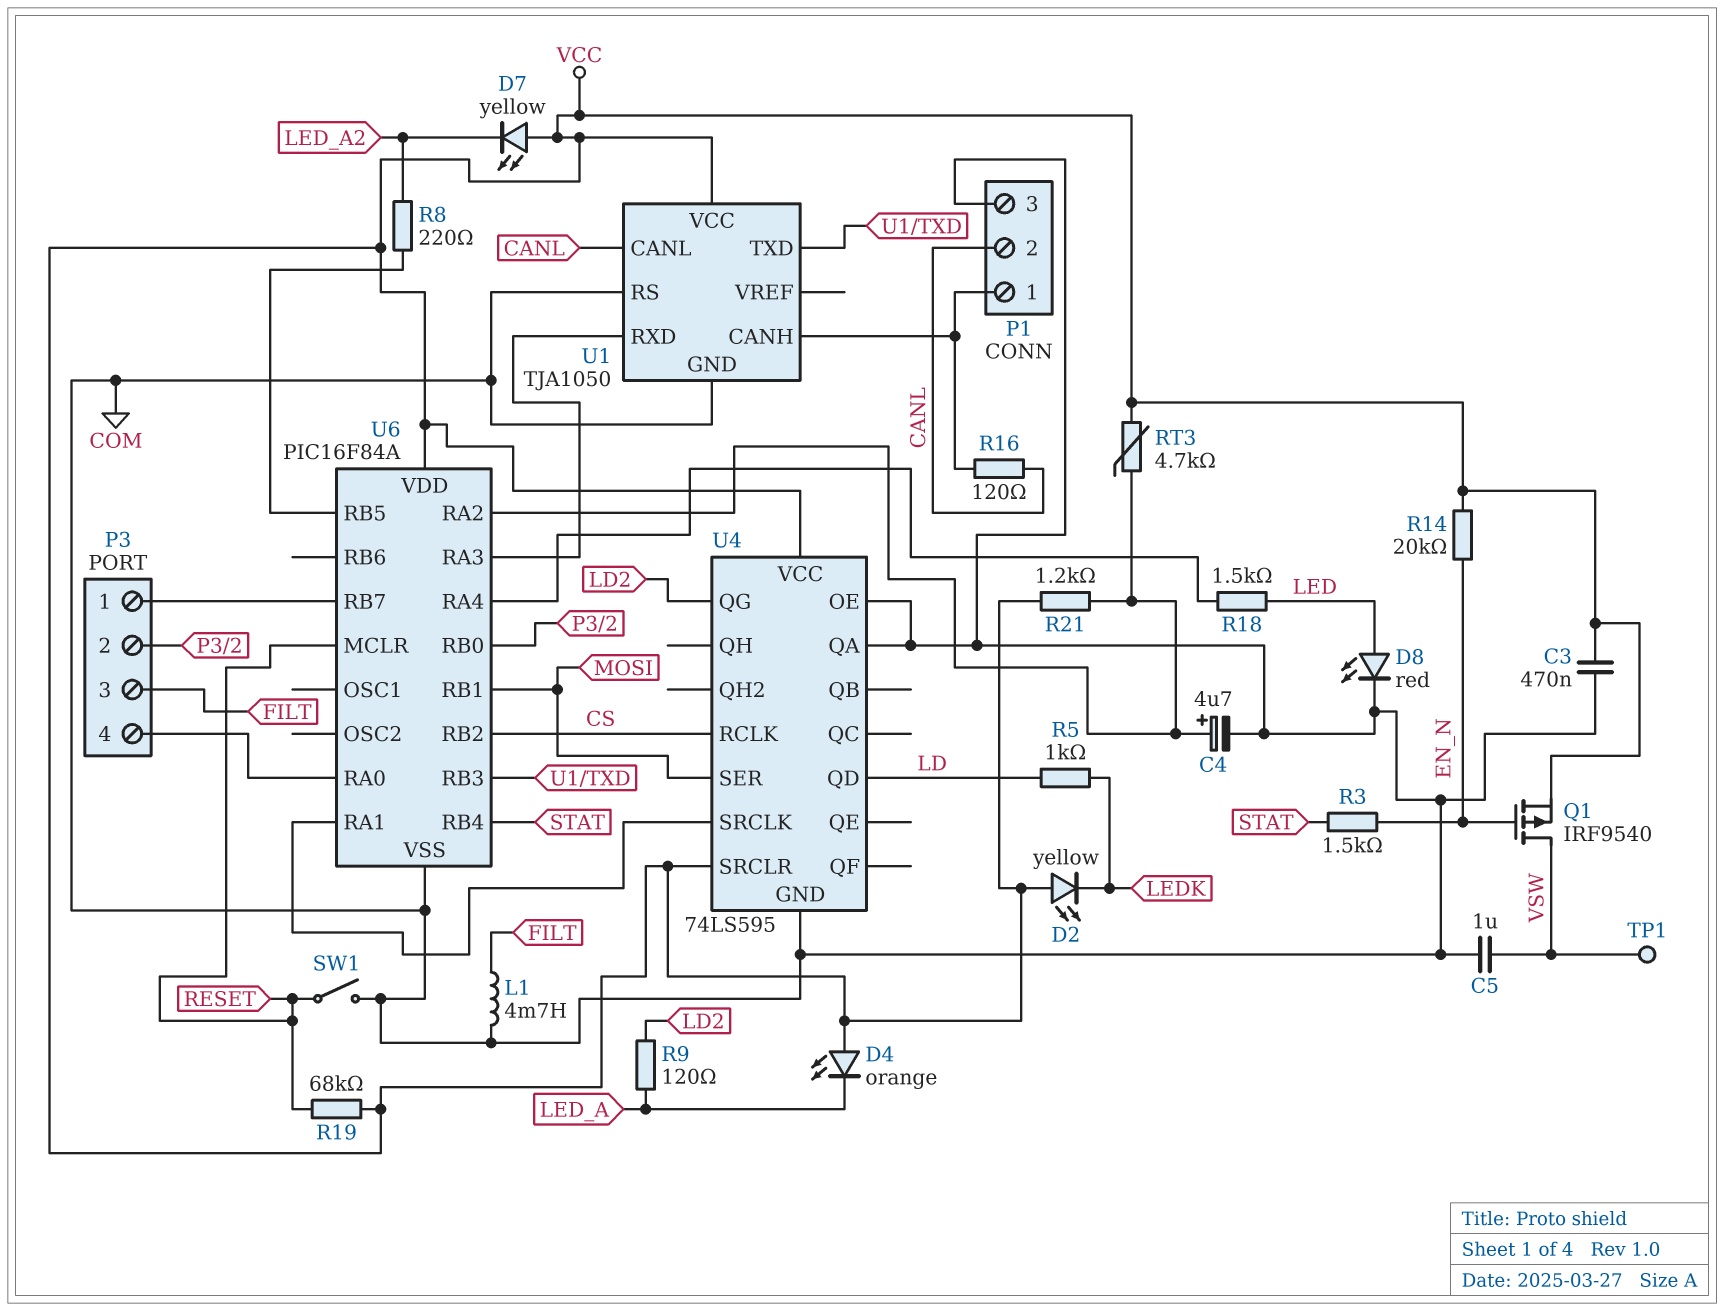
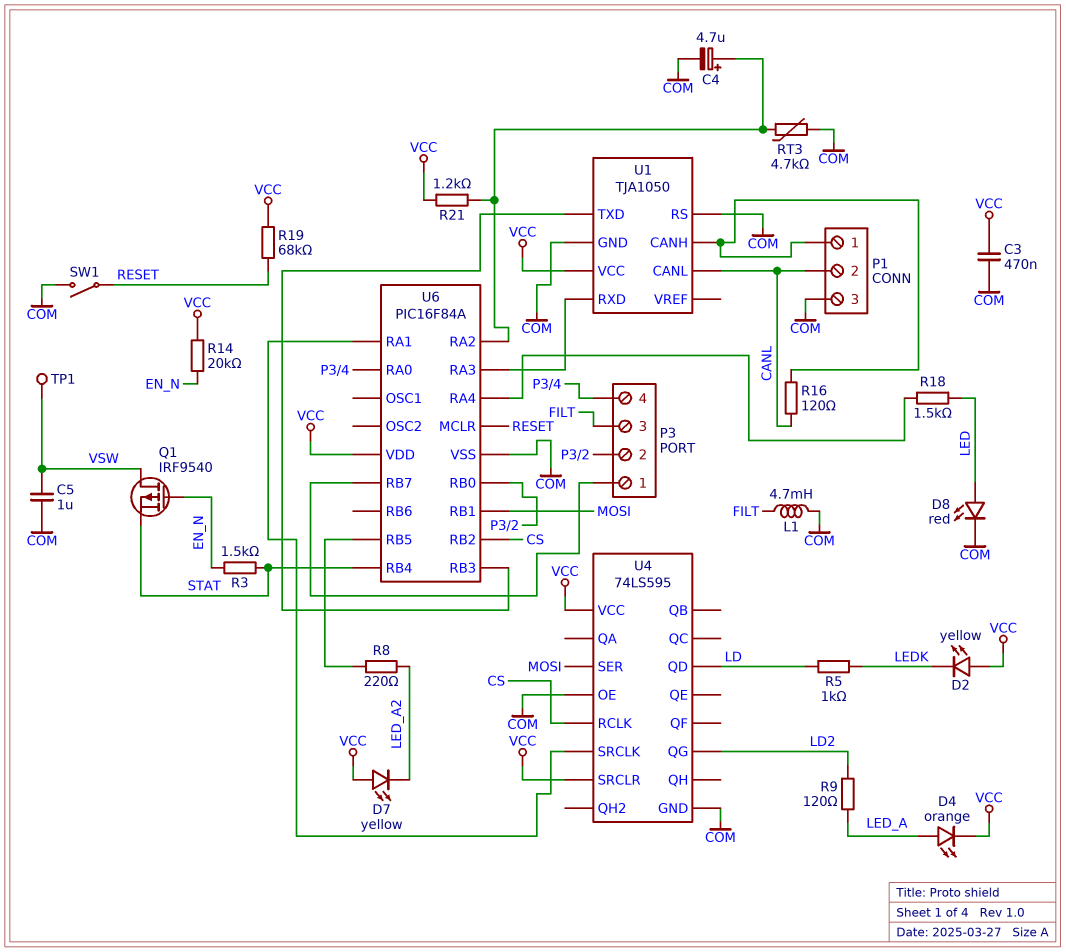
D4: LED orange (A VCC, K LED_A) -> LED orange (A LED_A, K VCC)
Q1: PMOS IRF9540 (G EN_N, D VSW, S VCC) -> PMOS IRF9540 (G EN_N, D VSW, S STAT)
RT3: 4.7k (U6/RA2, VCC) -> 4.7k (COM, U6/RA2)
U4 pin QA: COM -> none

